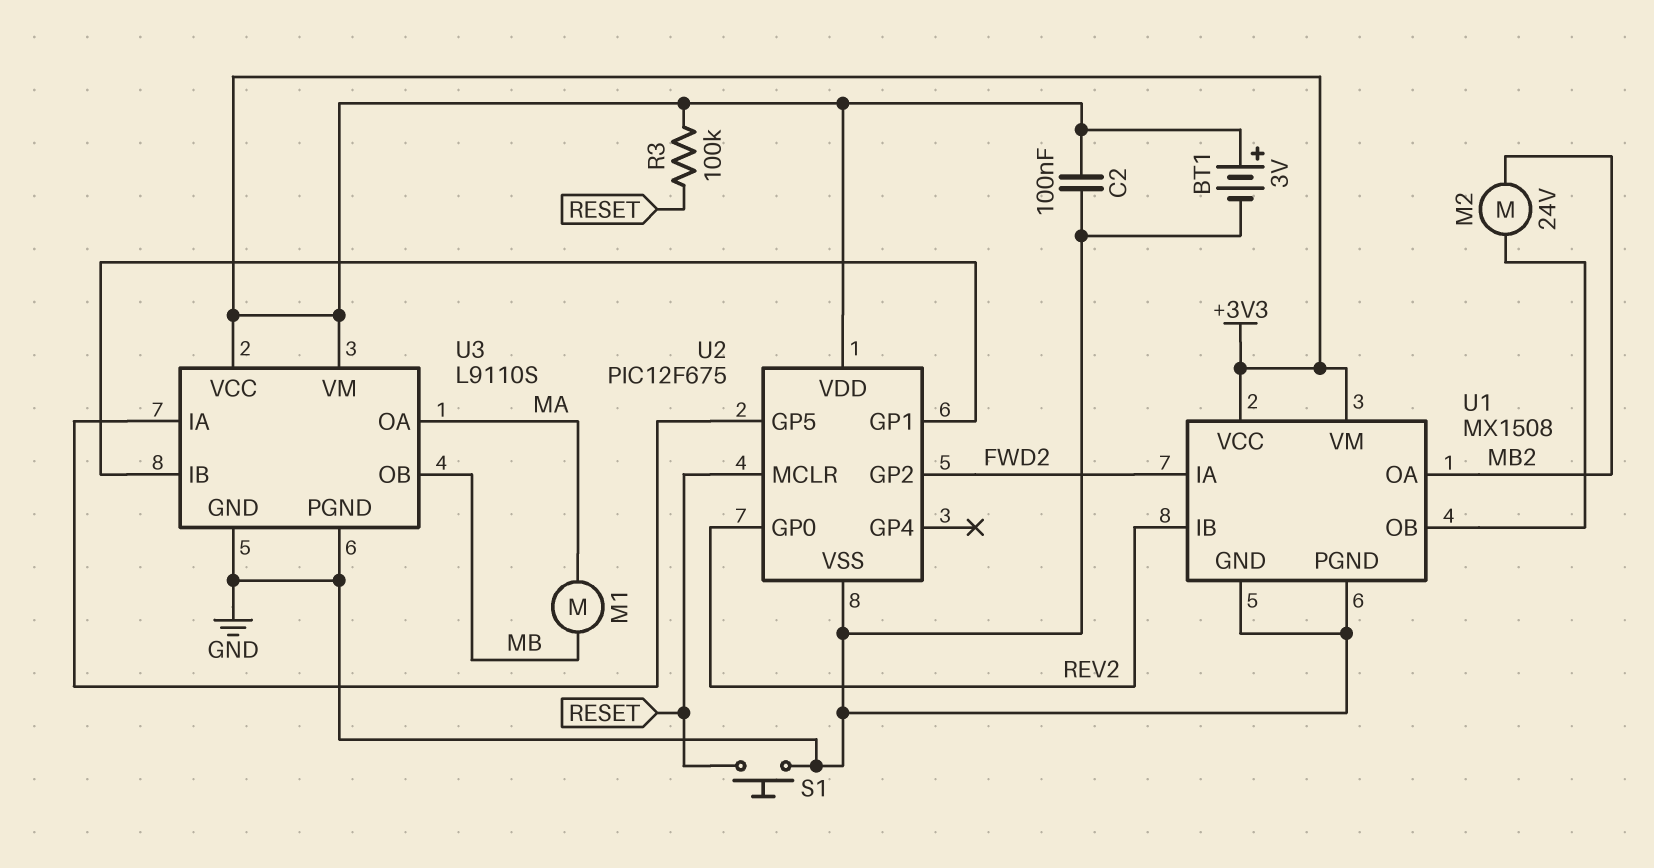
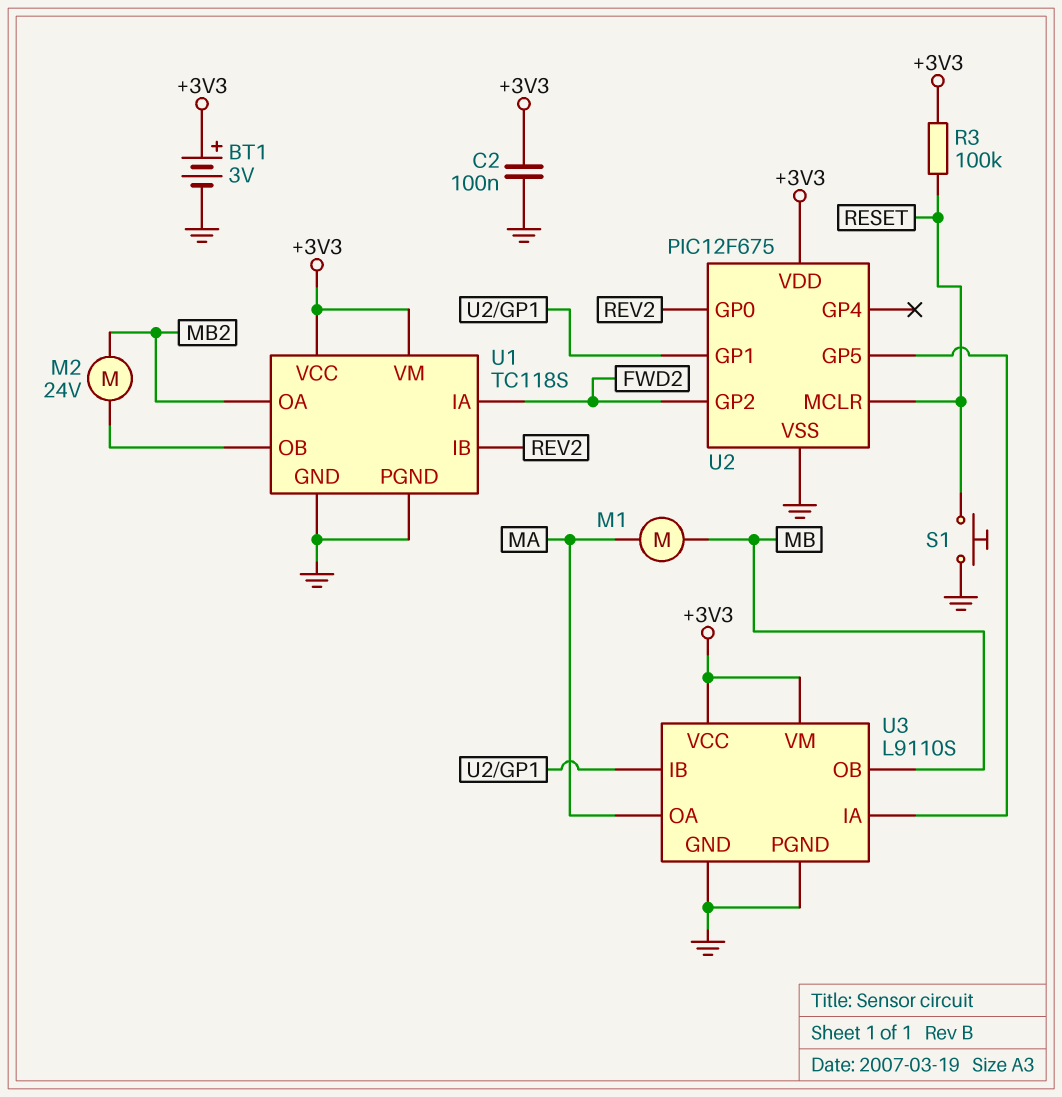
U1: MX1508 -> TC118S

